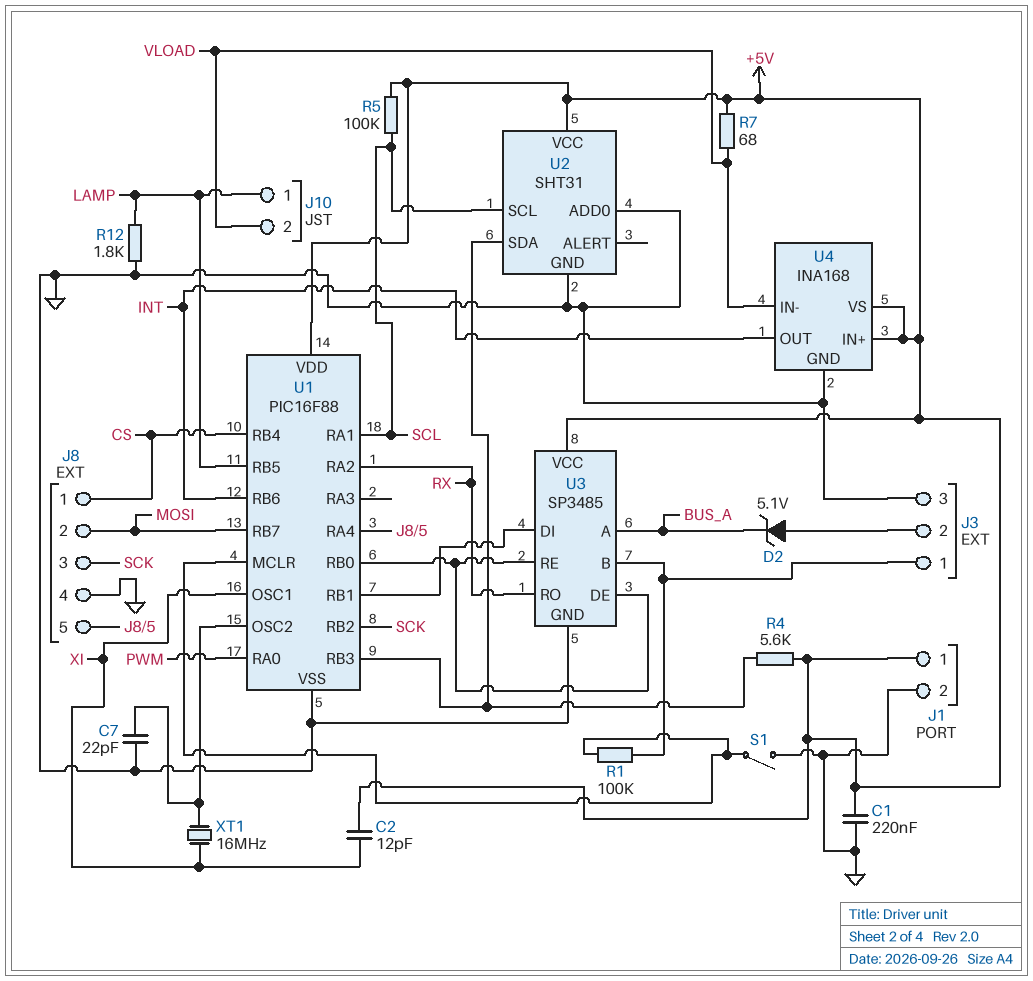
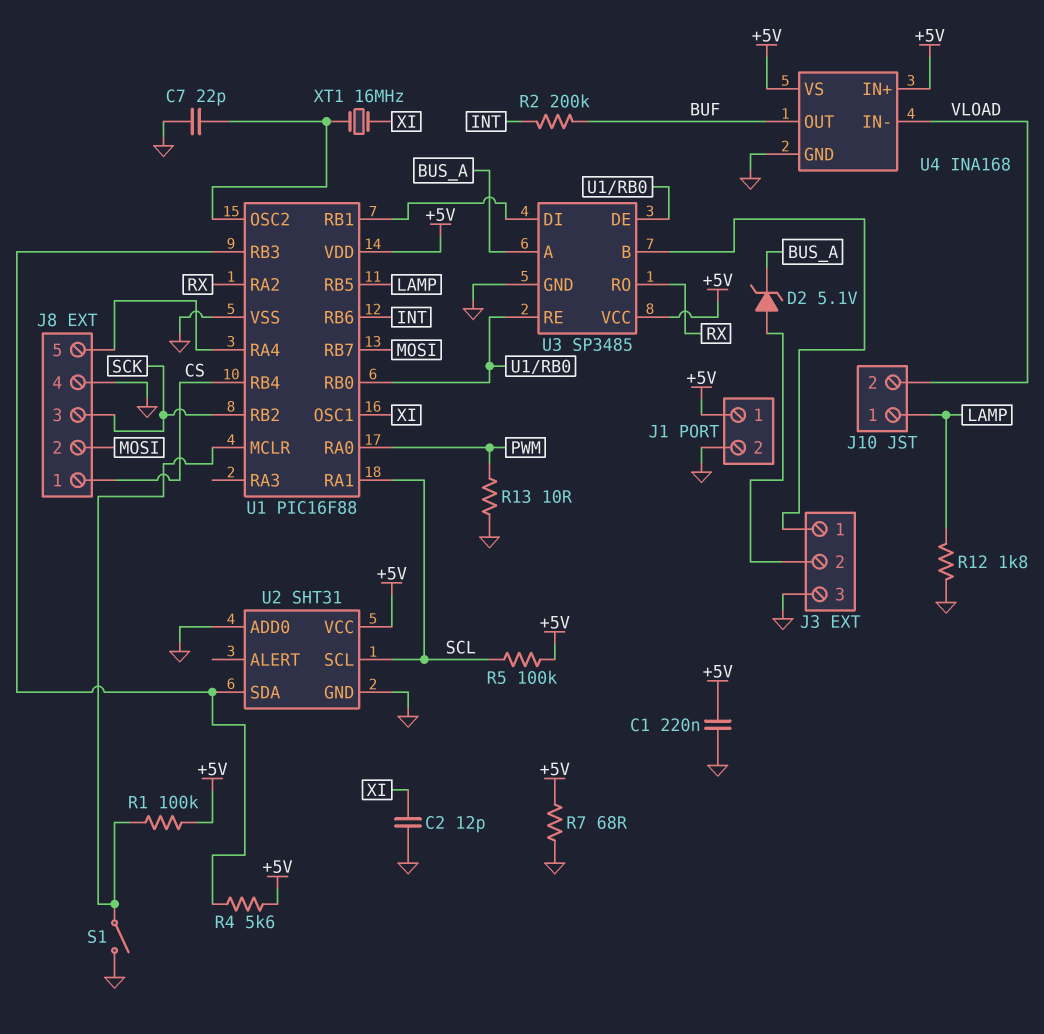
C2: 12pF (+5V, XI) -> 12pF (GND, XI)
R1: 100k (J3/1, U1/MCLR) -> 100k (+5V, U1/MCLR)
R2: none -> 200k (BUF, INT)
R7: 68 (+5V, VLOAD) -> 68 (+5V, GND)
R13: none -> 10 (GND, PWM)
U4 pin OUT: INT -> BUF

